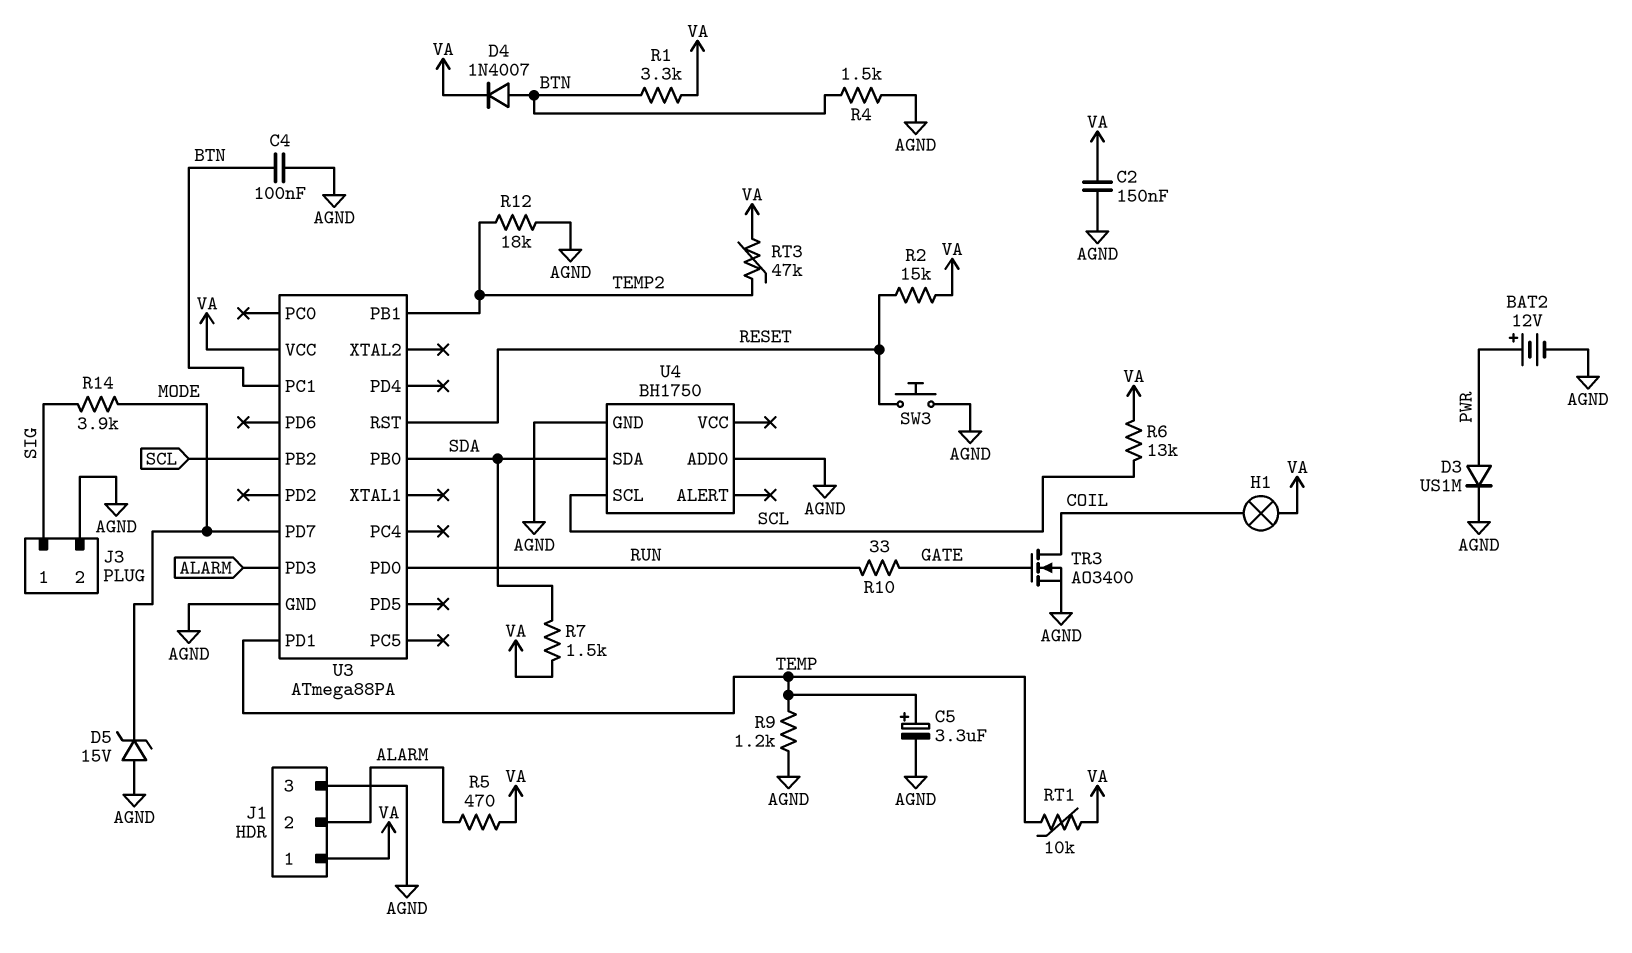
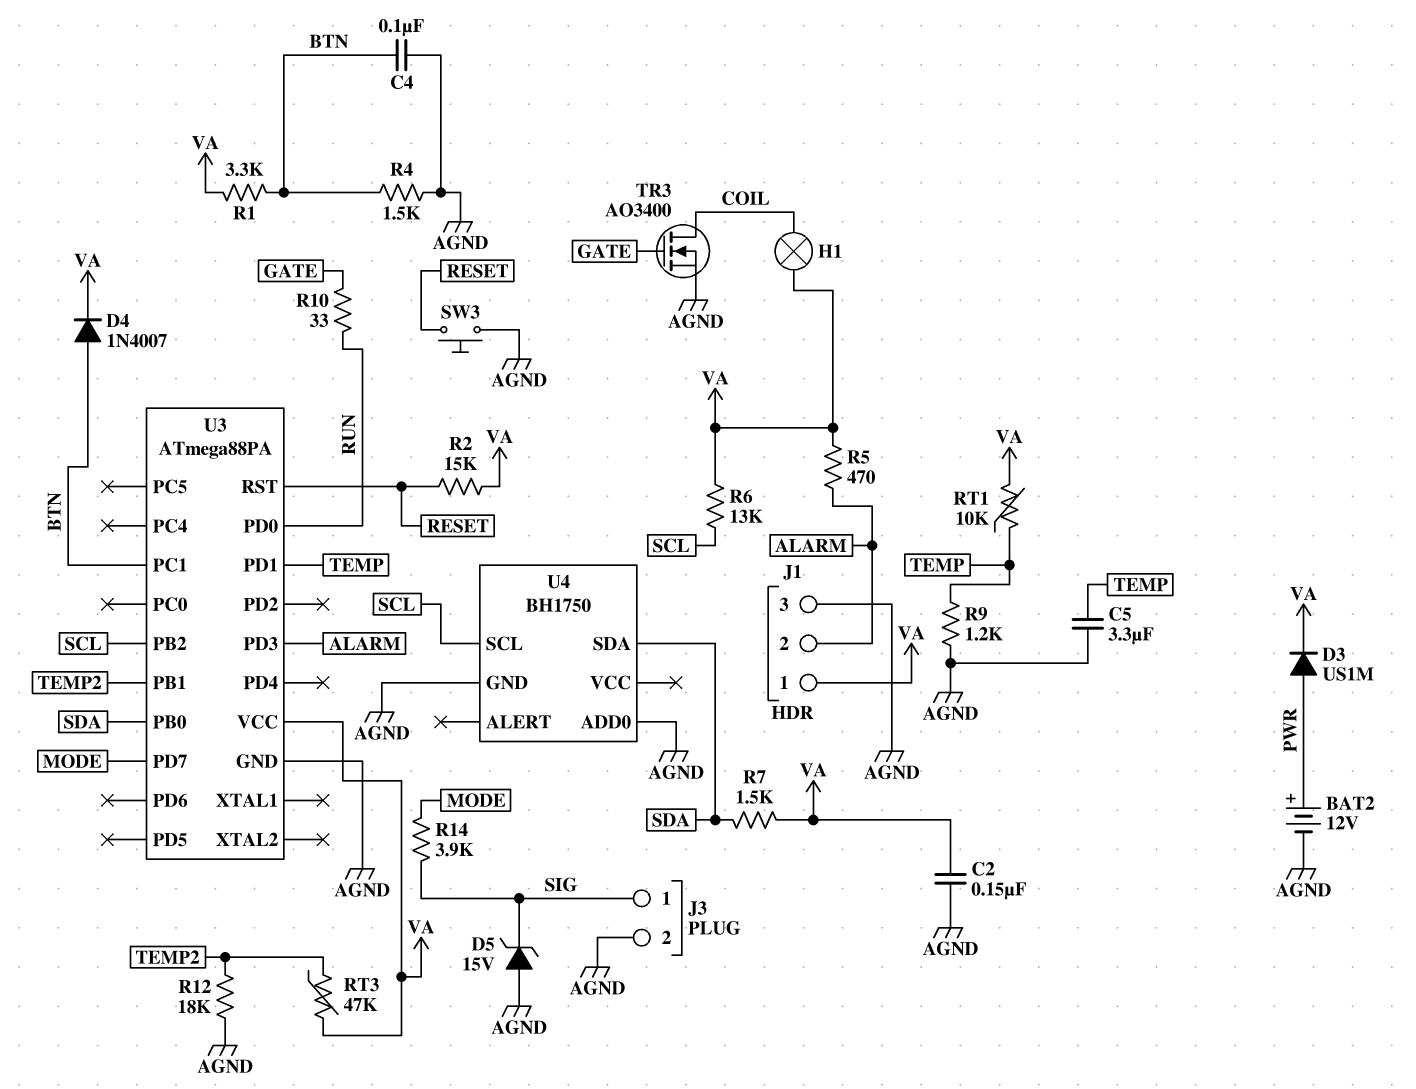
C5: 3.3uF (plus TEMP, minus AGND) -> 3.3uF (AGND, TEMP)
D3: diode US1M (A PWR, K AGND) -> diode US1M (A PWR, K VA)
D5: zener 15V (A AGND, K MODE) -> zener 15V (A AGND, K SIG)

